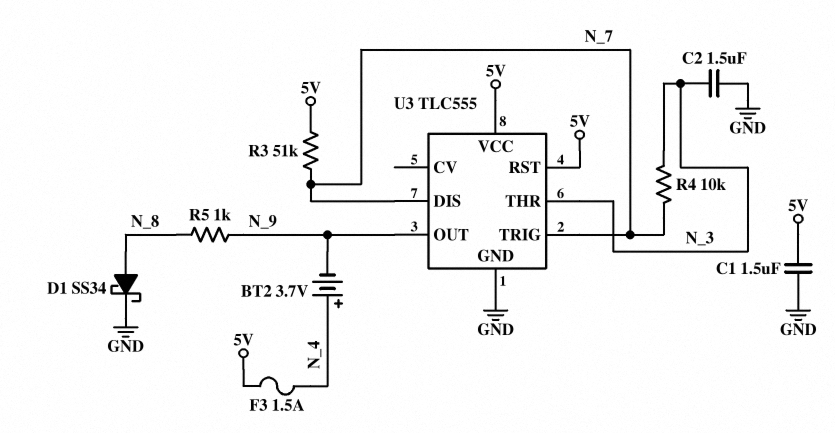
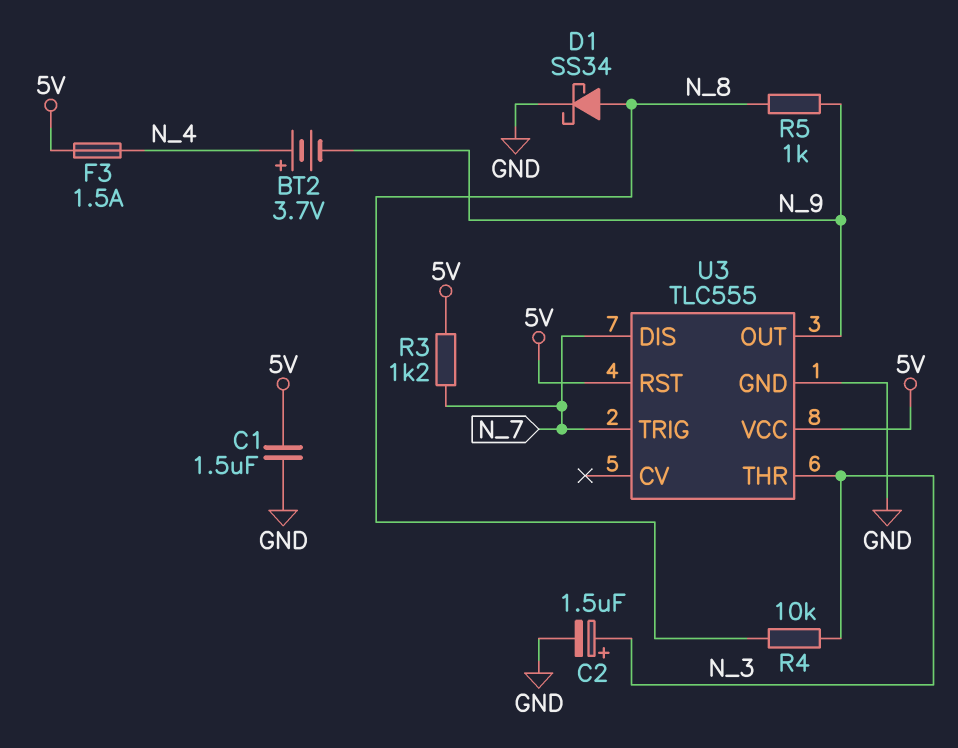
C2: 1.5uF (GND, N_3) -> 1.5uF (plus N_3, minus GND)
R3: 51k (5V, N_7) -> 1.2k (5V, N_7)
R4: 10k (N_3, N_7) -> 10k (N_3, N_8)

